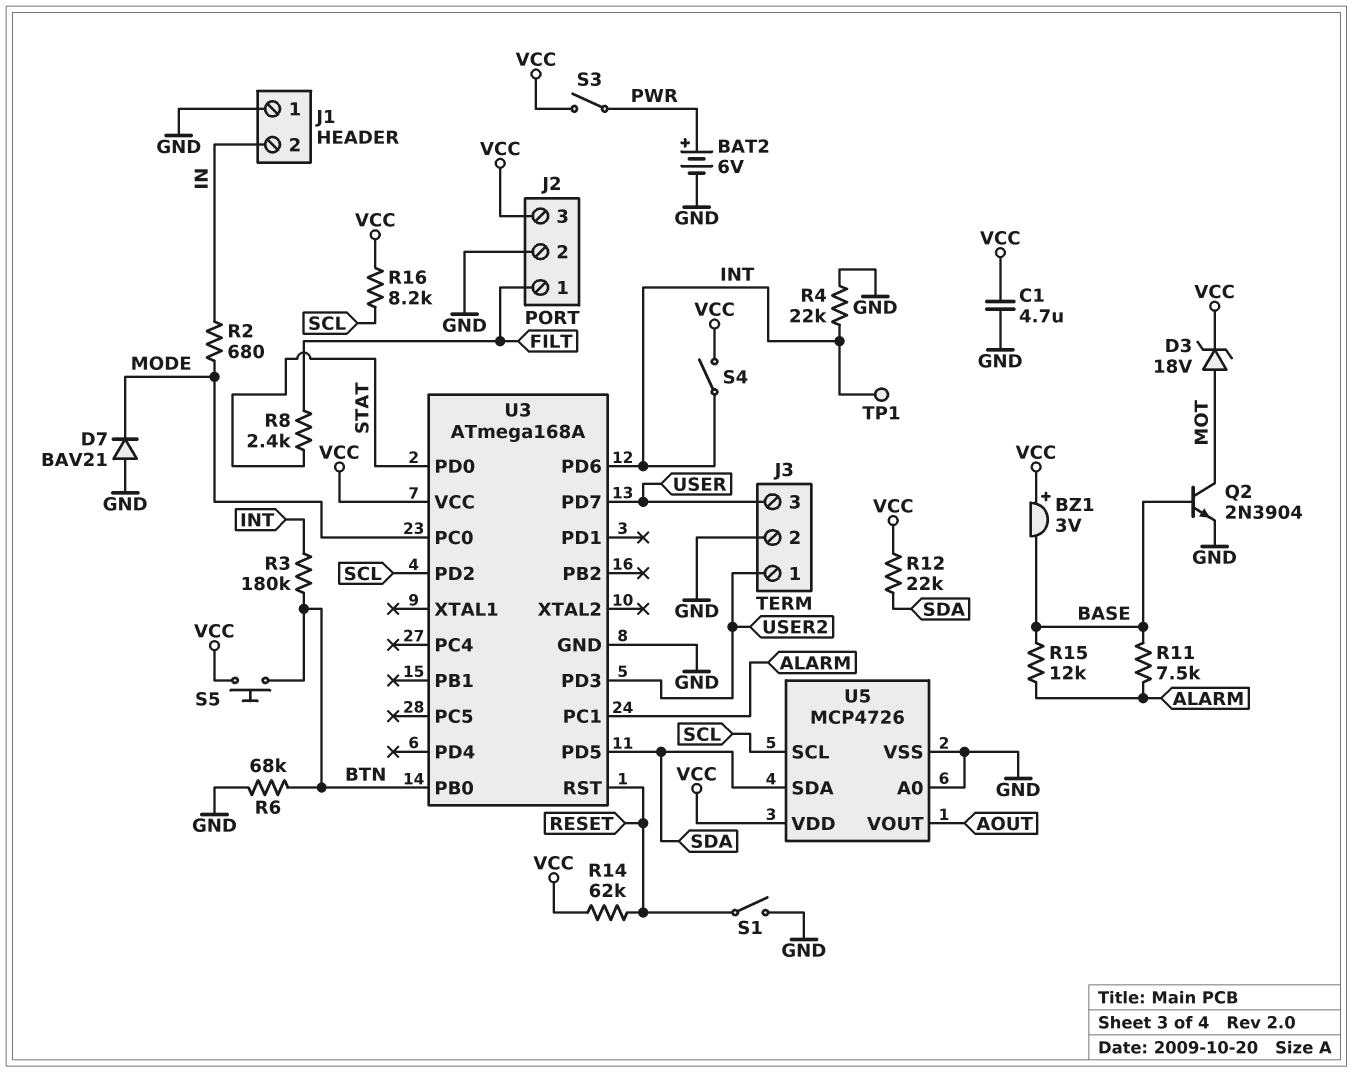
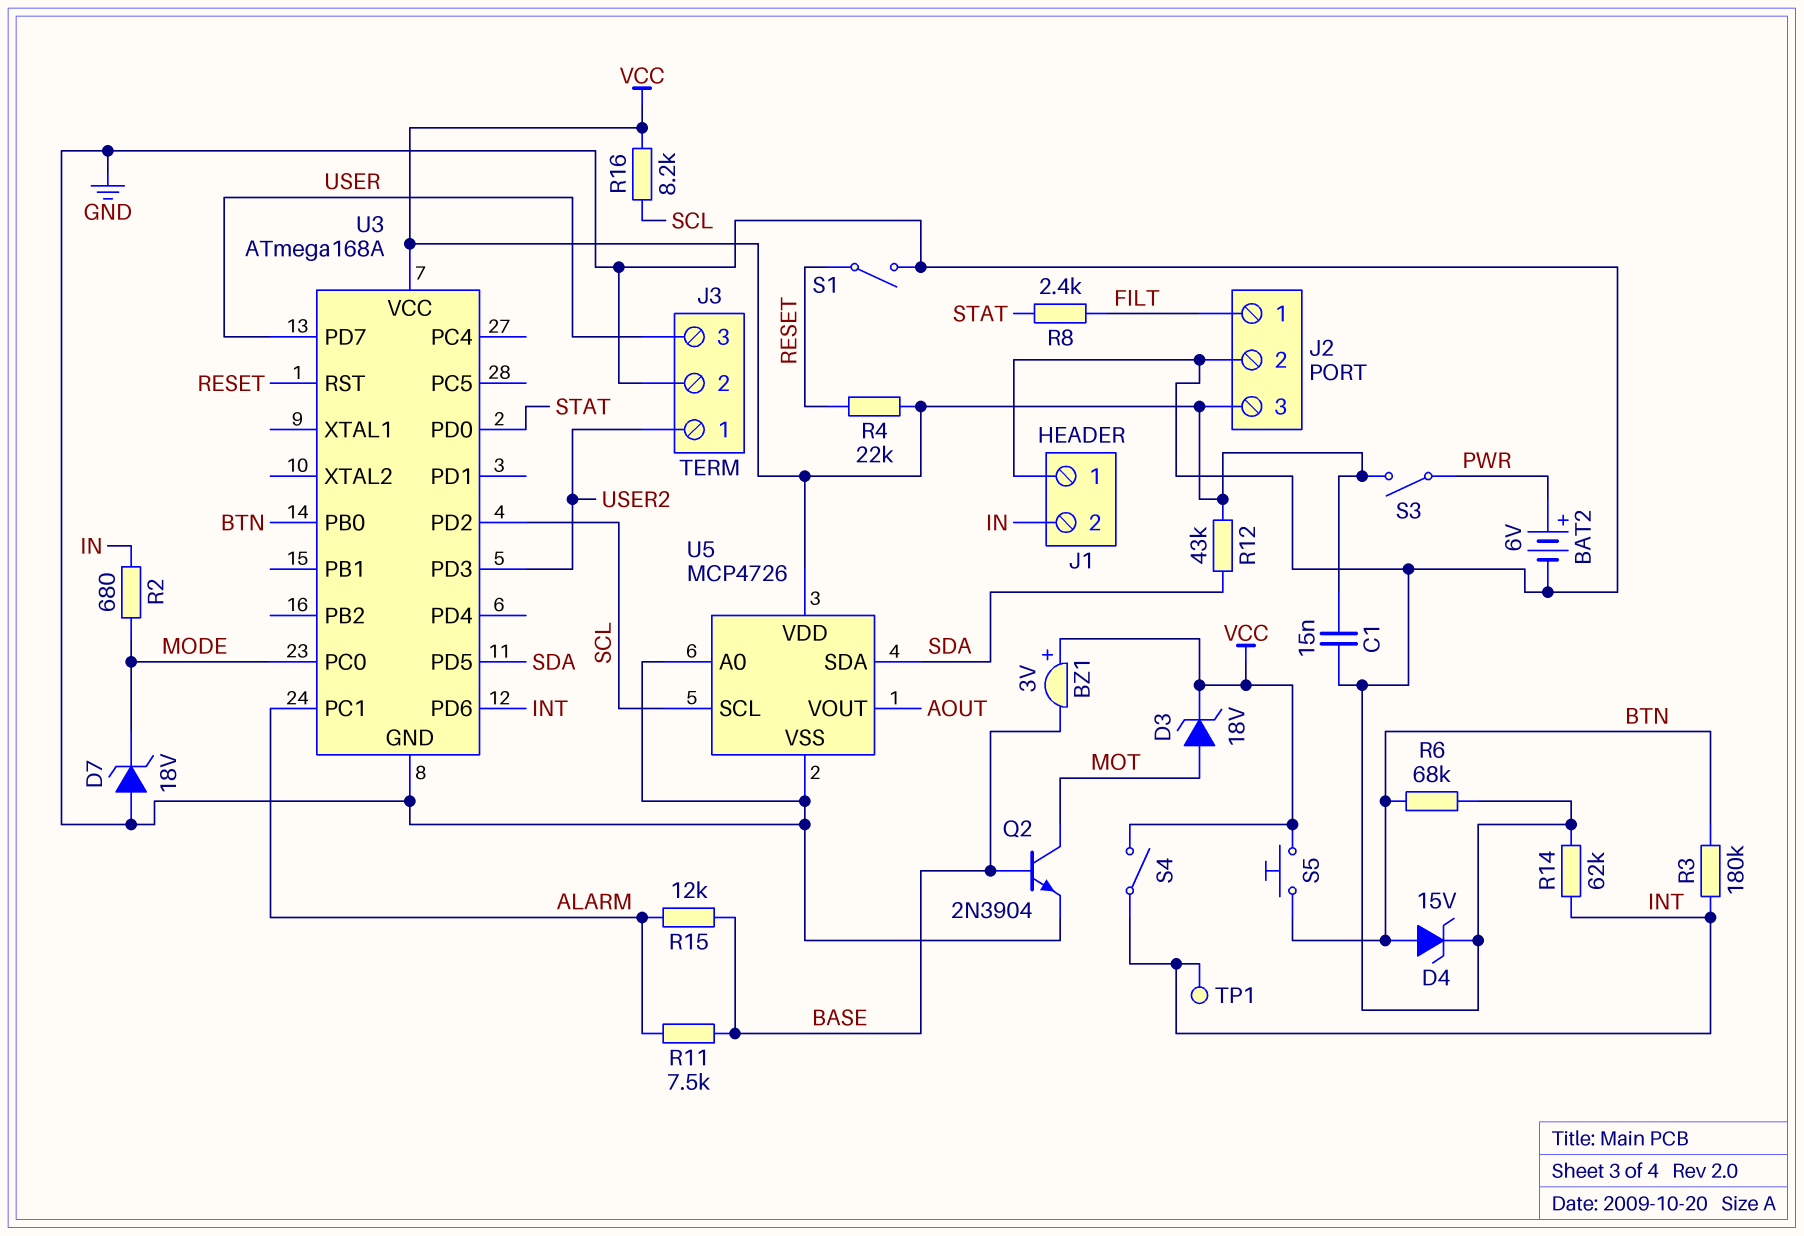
C1: 4.7uF (GND, VCC) -> 15nF (GND, VCC)
D4: none -> zener 15V (A BTN, K GND)
D7: diode BAV21 (A GND, K MODE) -> zener 18V (A GND, K MODE)
R4: 22k (GND, INT) -> 22k (RESET, VCC)
R12: 22k (SDA, VCC) -> 43k (SDA, VCC)
R14: 62k (RESET, VCC) -> 62k (GND, INT)

